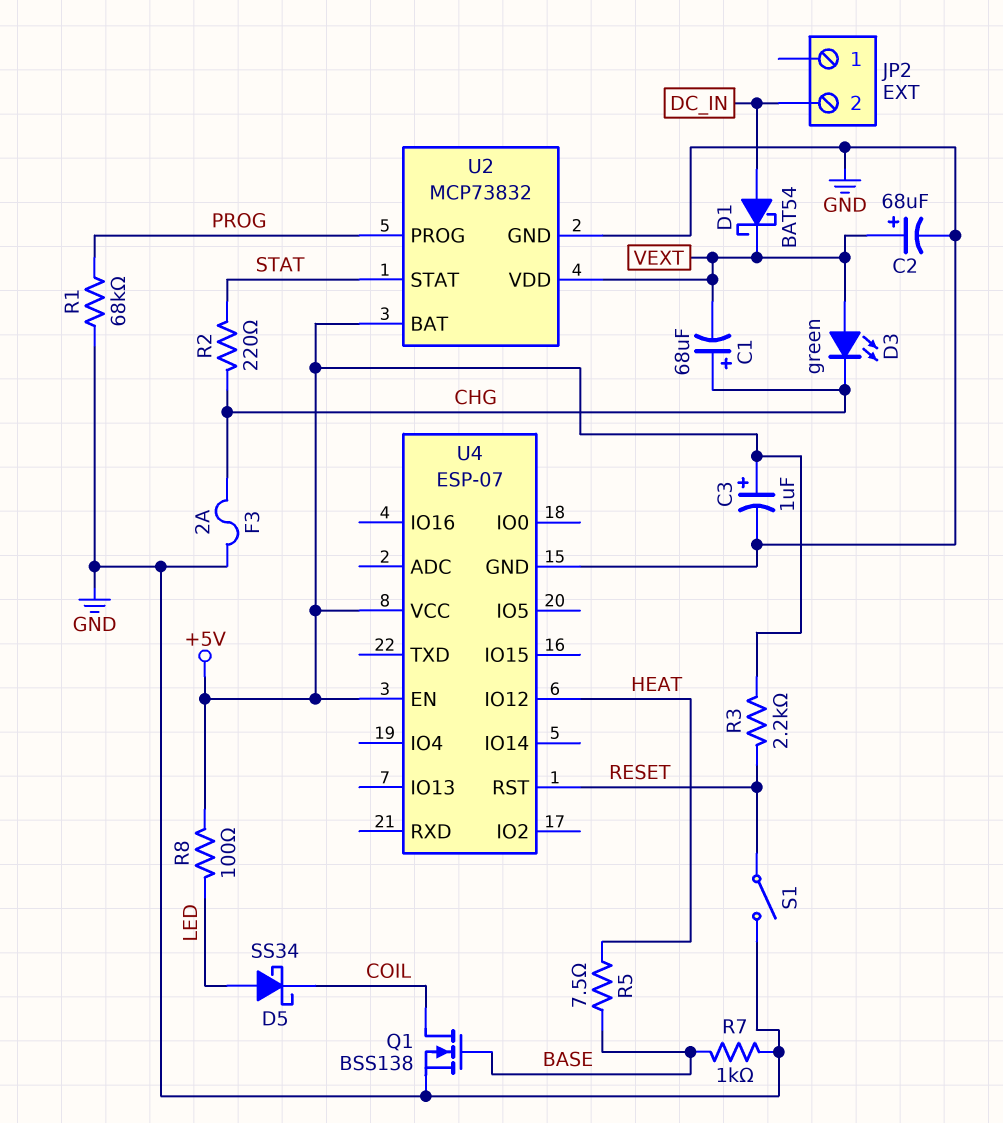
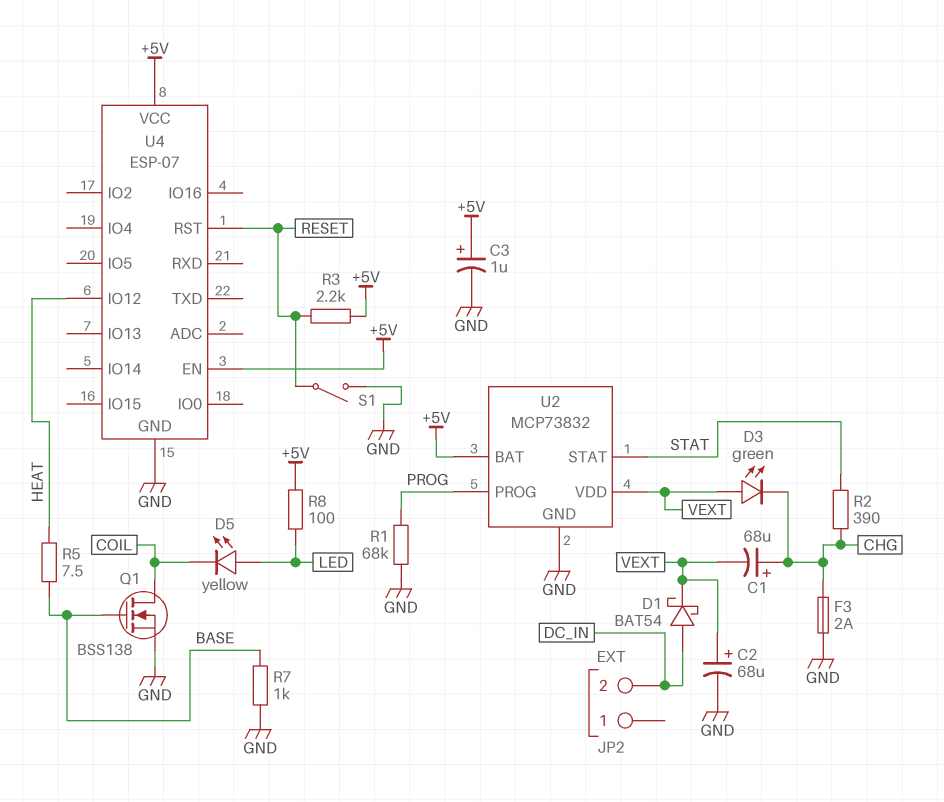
D5: schottky SS34 (A LED, K COIL) -> LED yellow (A LED, K COIL)
R2: 220 (CHG, STAT) -> 390 (CHG, STAT)

